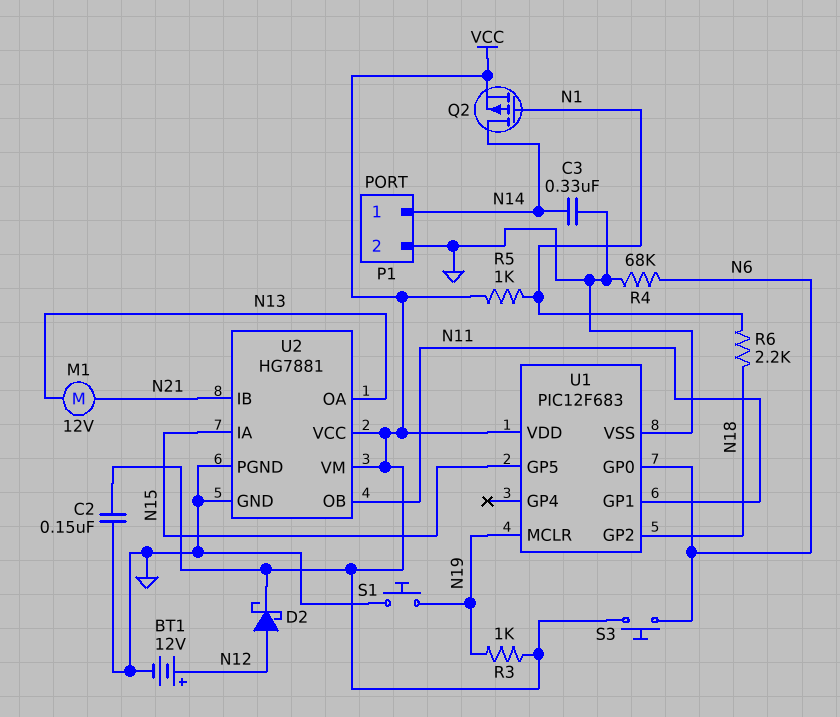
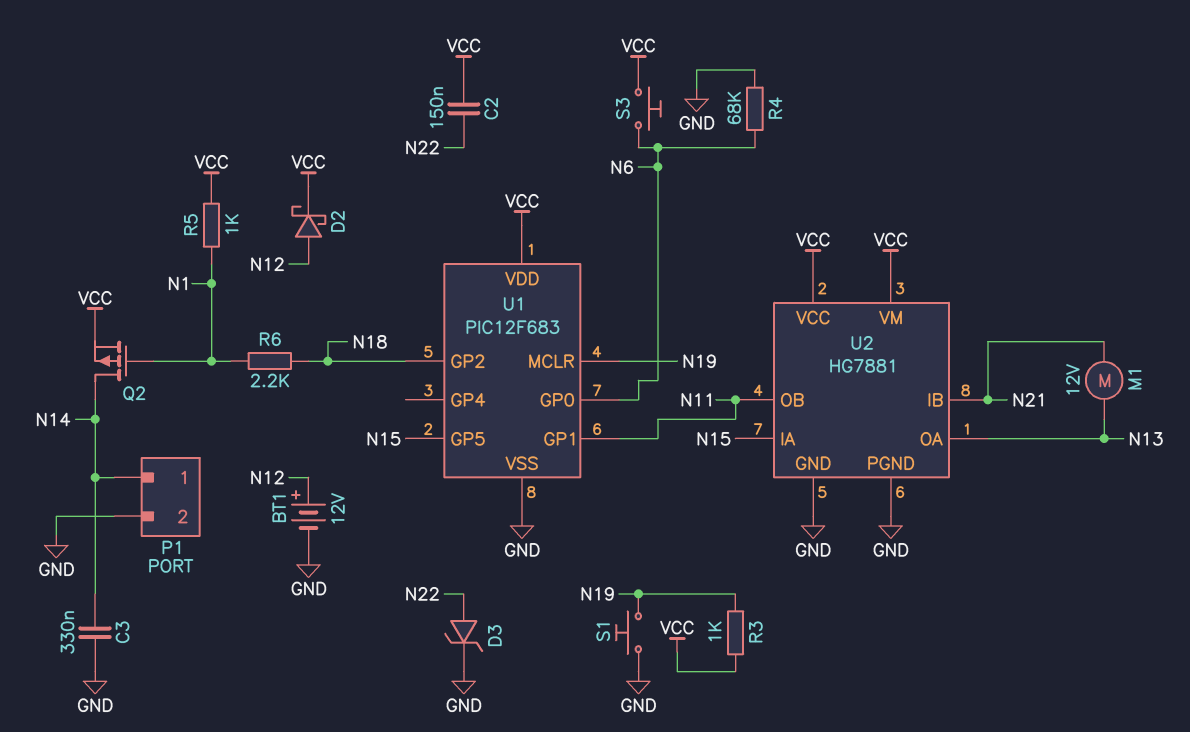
C2: 150nF (GND, VCC) -> 150nF (N22, VCC)
D3: none -> zener (A N22, K GND)

